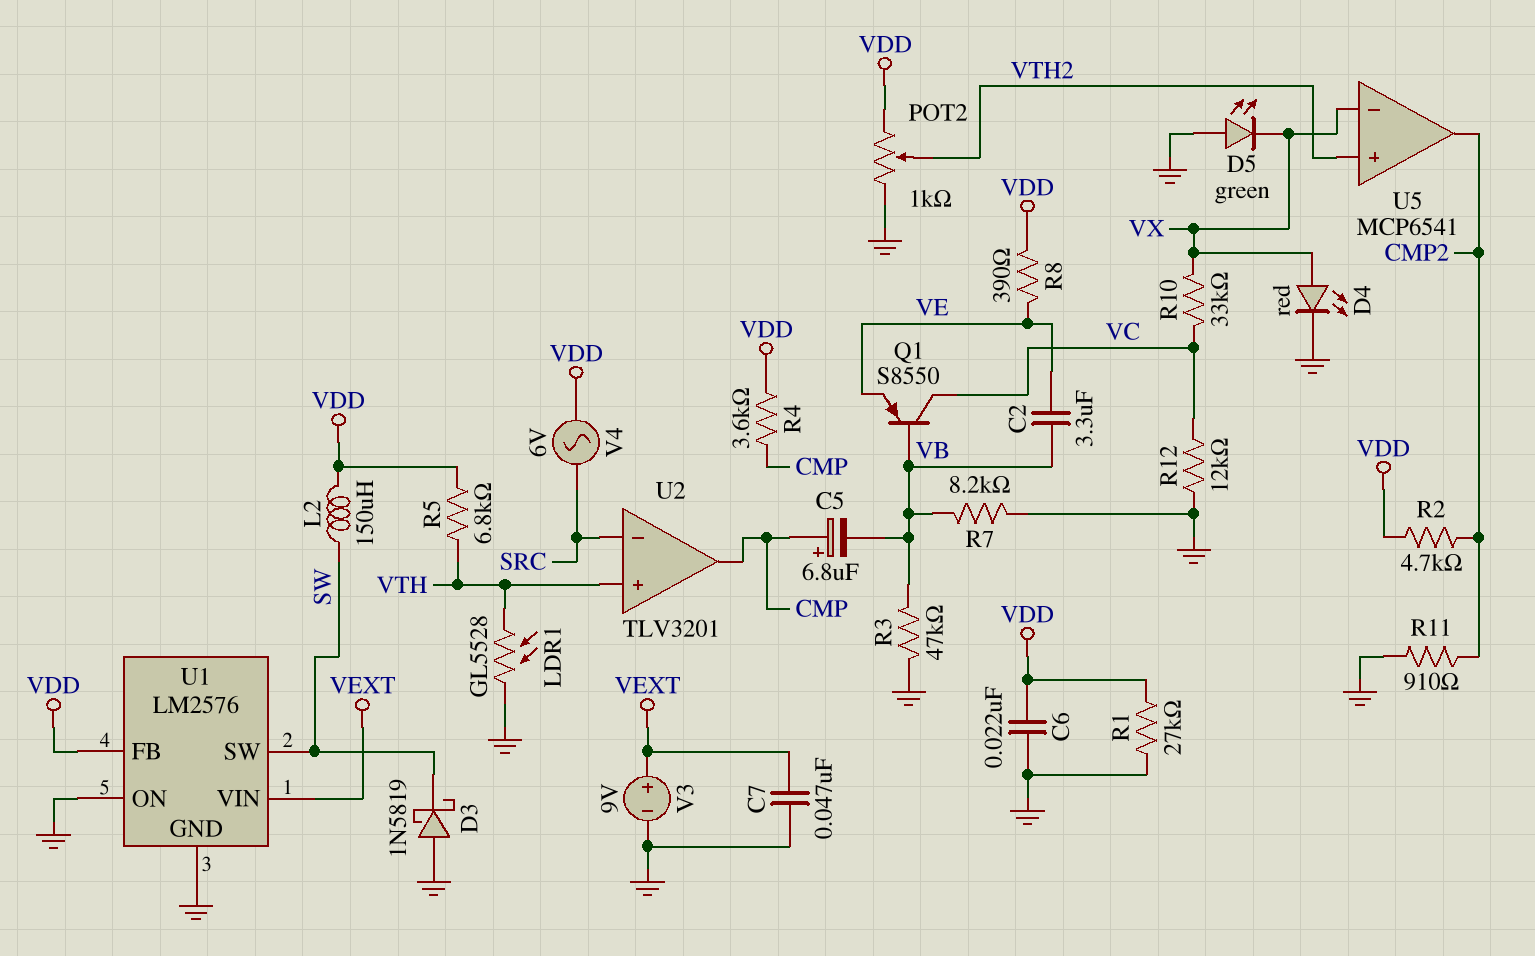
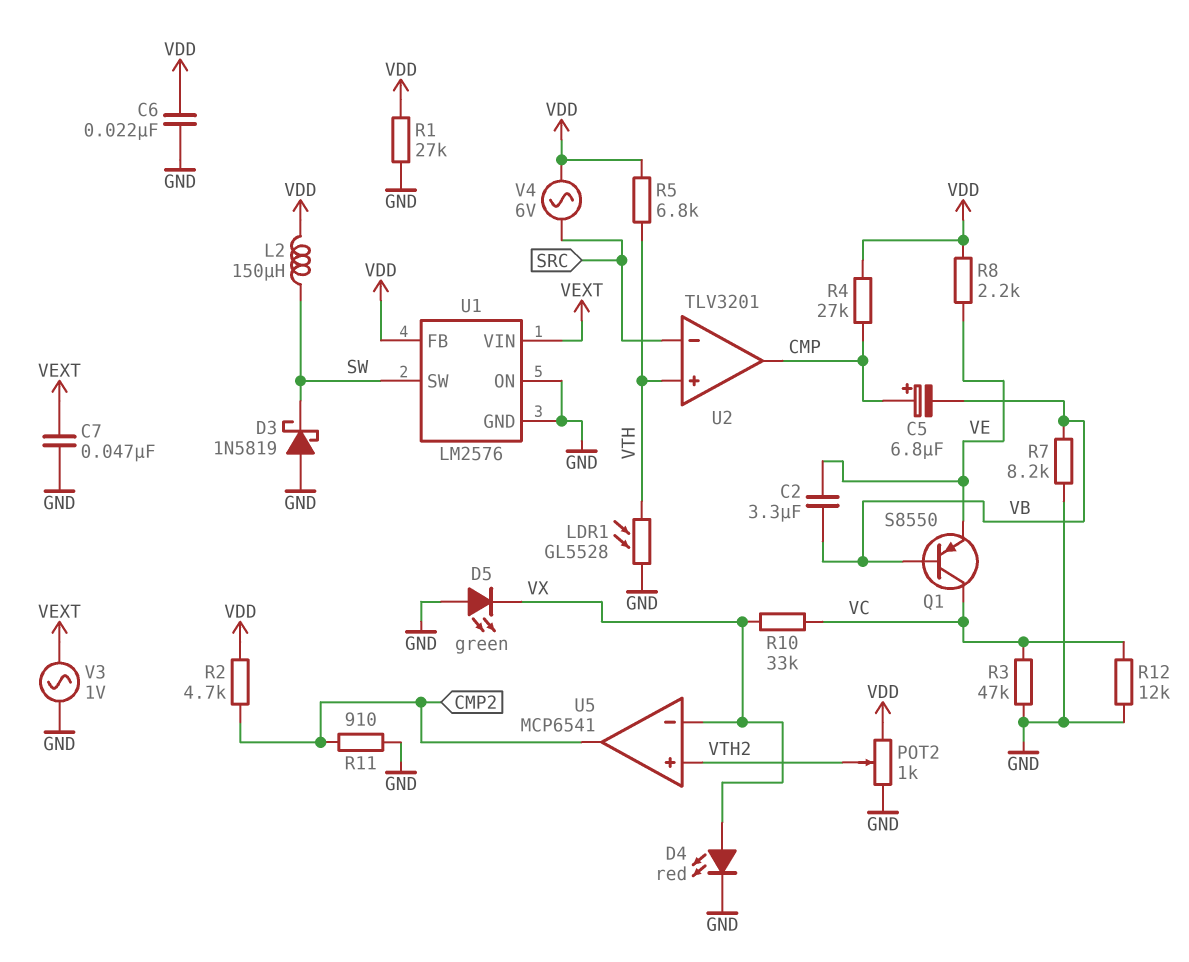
R3: 47k (GND, VB) -> 47k (GND, VC)
R4: 3.6k (CMP, VDD) -> 27k (CMP, VDD)
R8: 390 (VDD, VE) -> 2.2k (VDD, VE)
V3: 9V (plus VEXT, minus GND) -> AC 1V (GND, VEXT)

